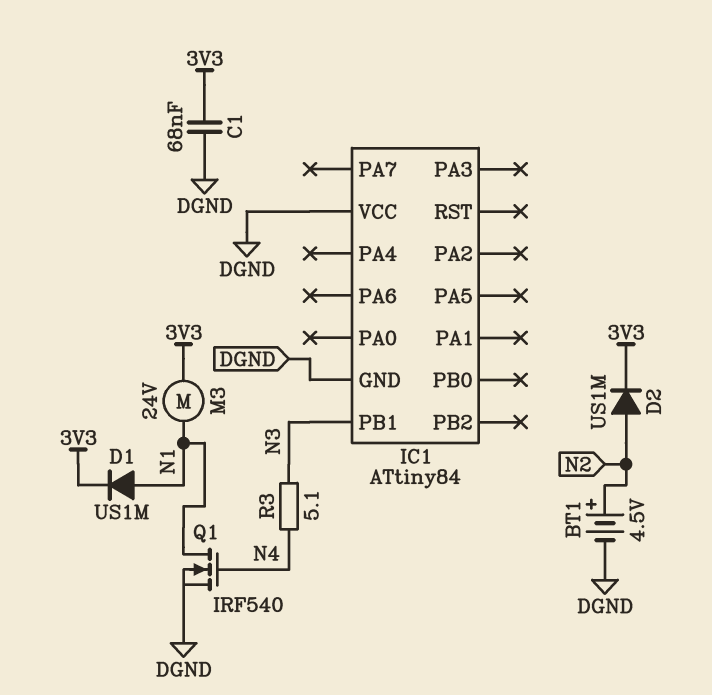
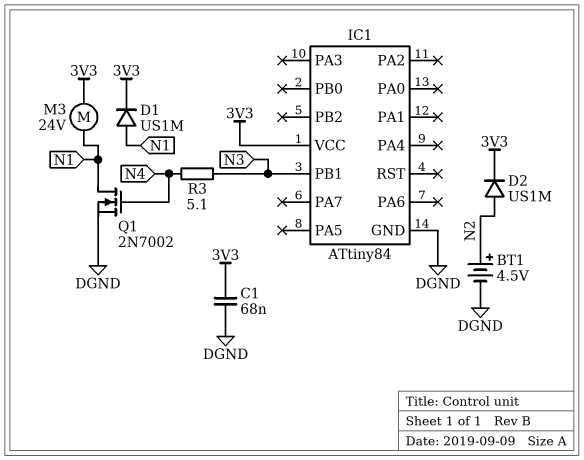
IC1 pin VCC: DGND -> 3V3
Q1: NMOS IRF540 (G N4, D N1, S DGND) -> NMOS 2N7002 (G N4, D N1, S DGND)

